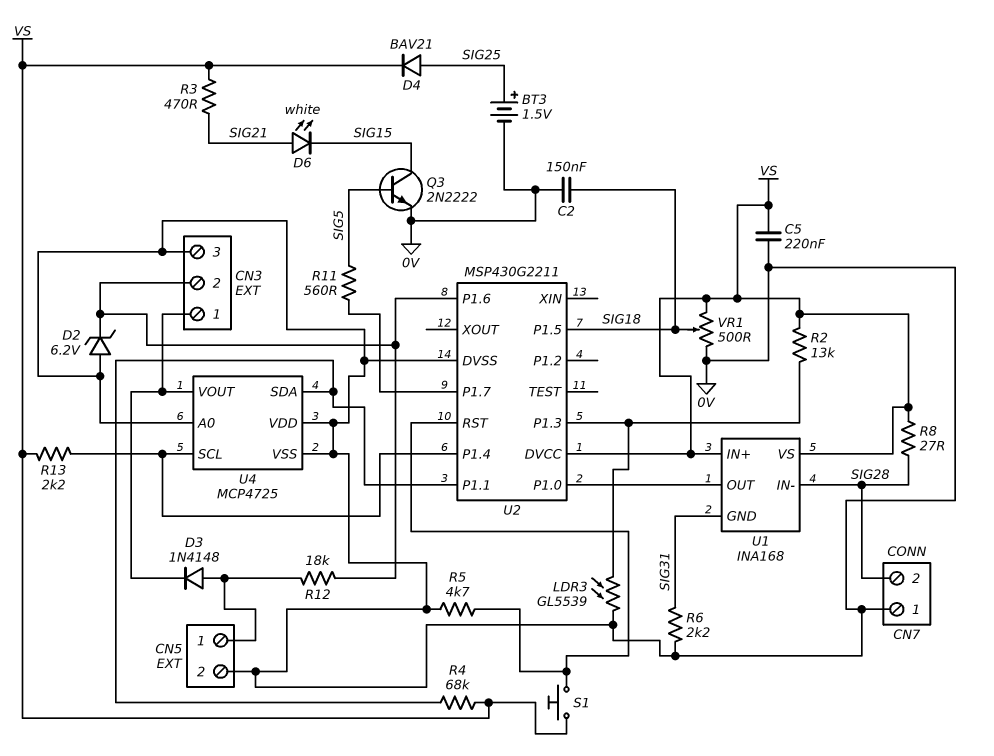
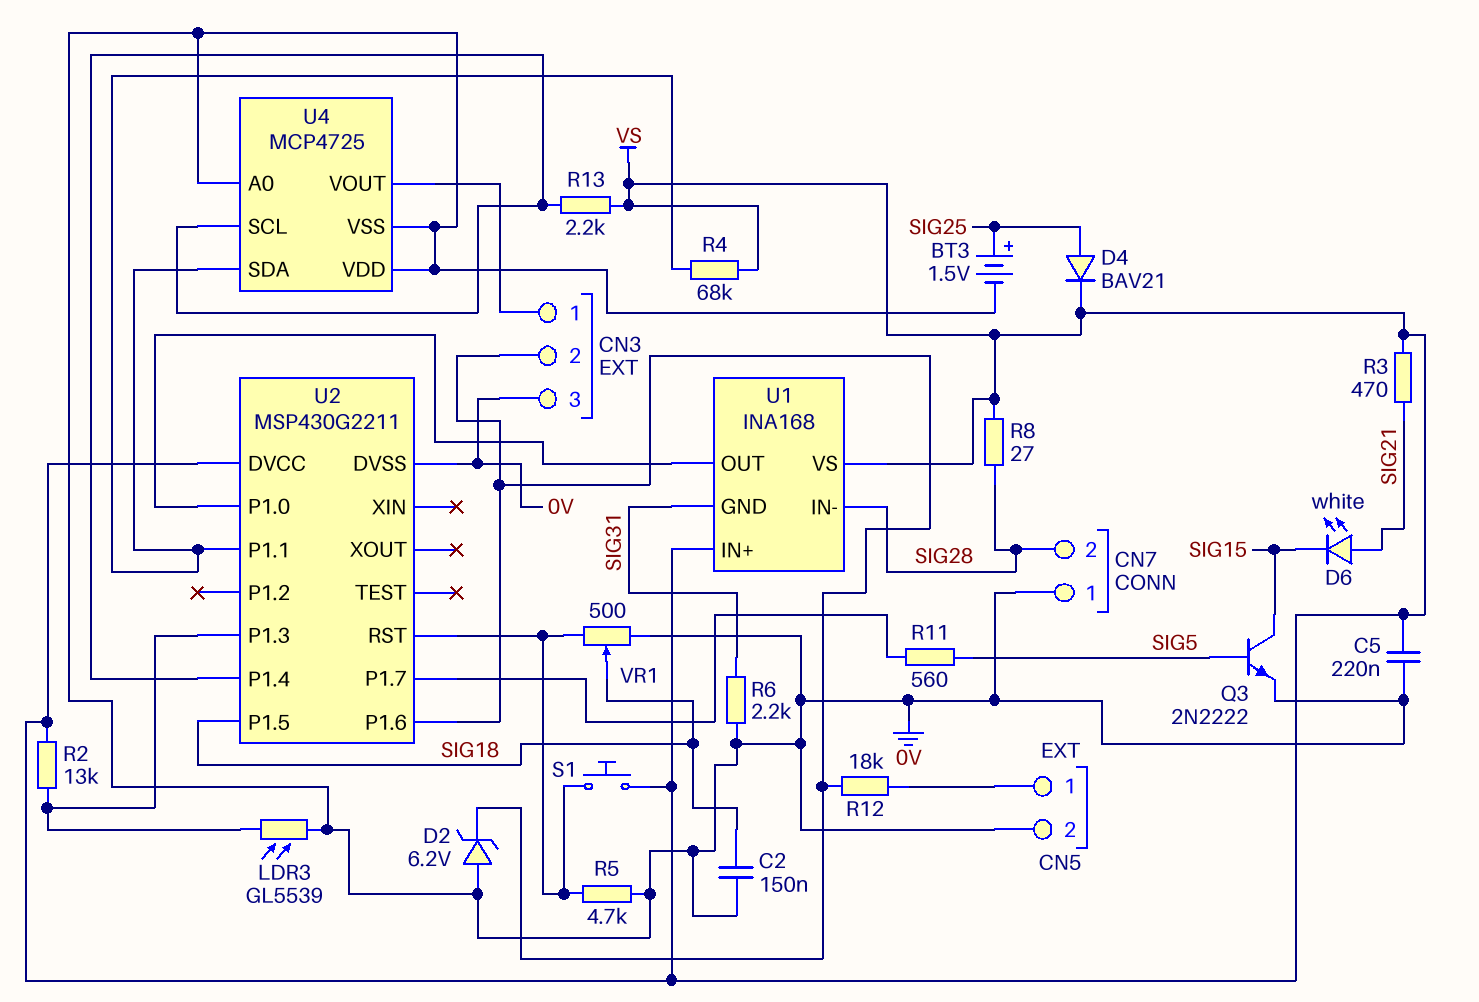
D3: diode 1N4148 (A CN5/1, K CN3/1) -> none
VR1: 500 (0V, VS, wiper SIG18) -> 500 (0V, U2/RST, wiper SIG18)

